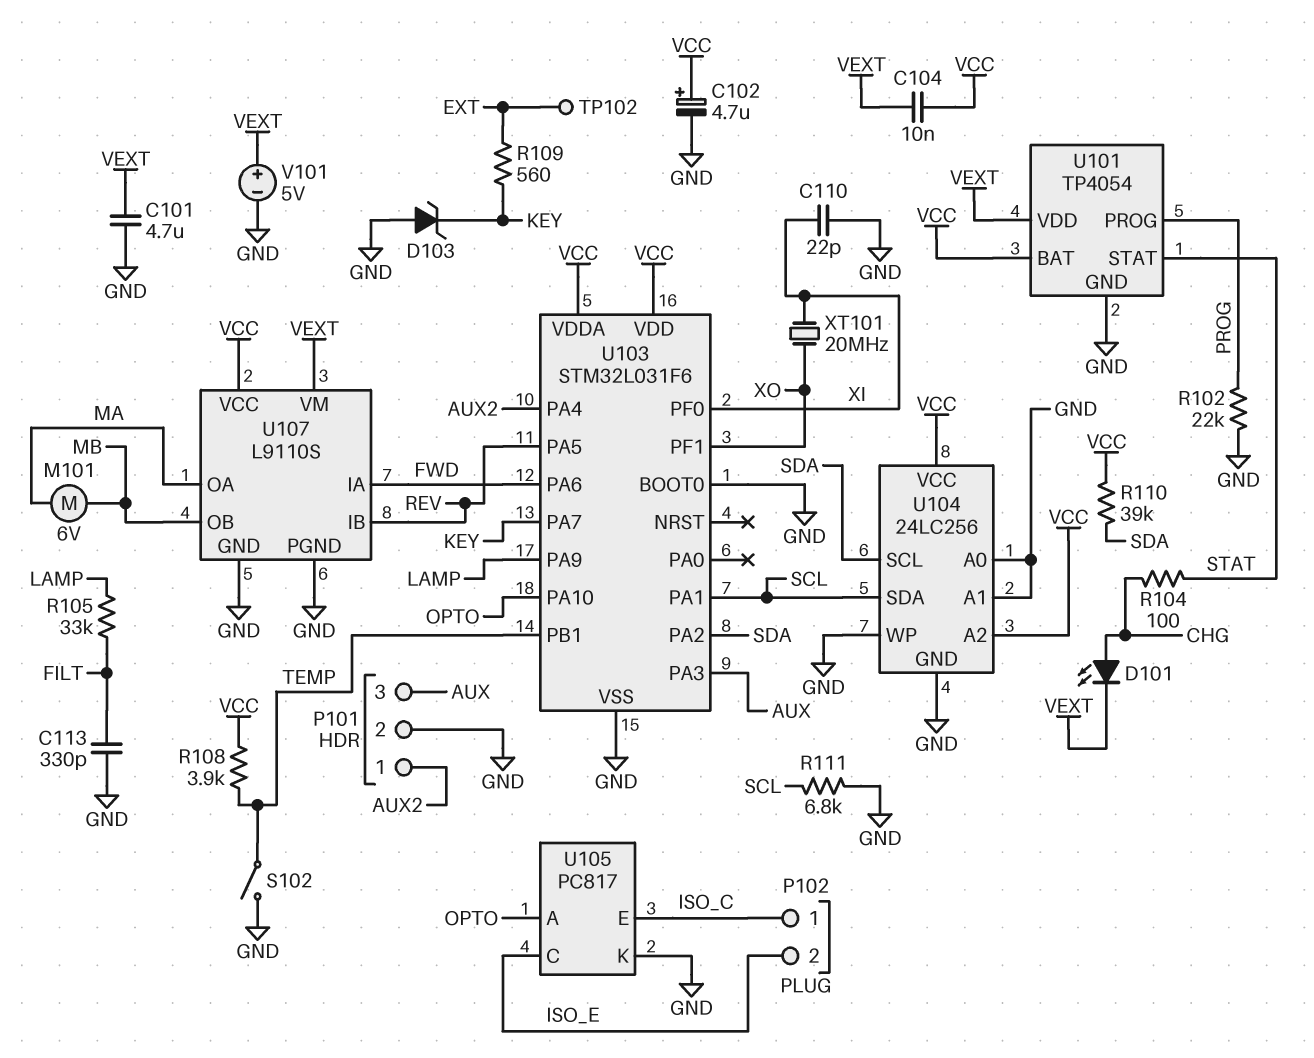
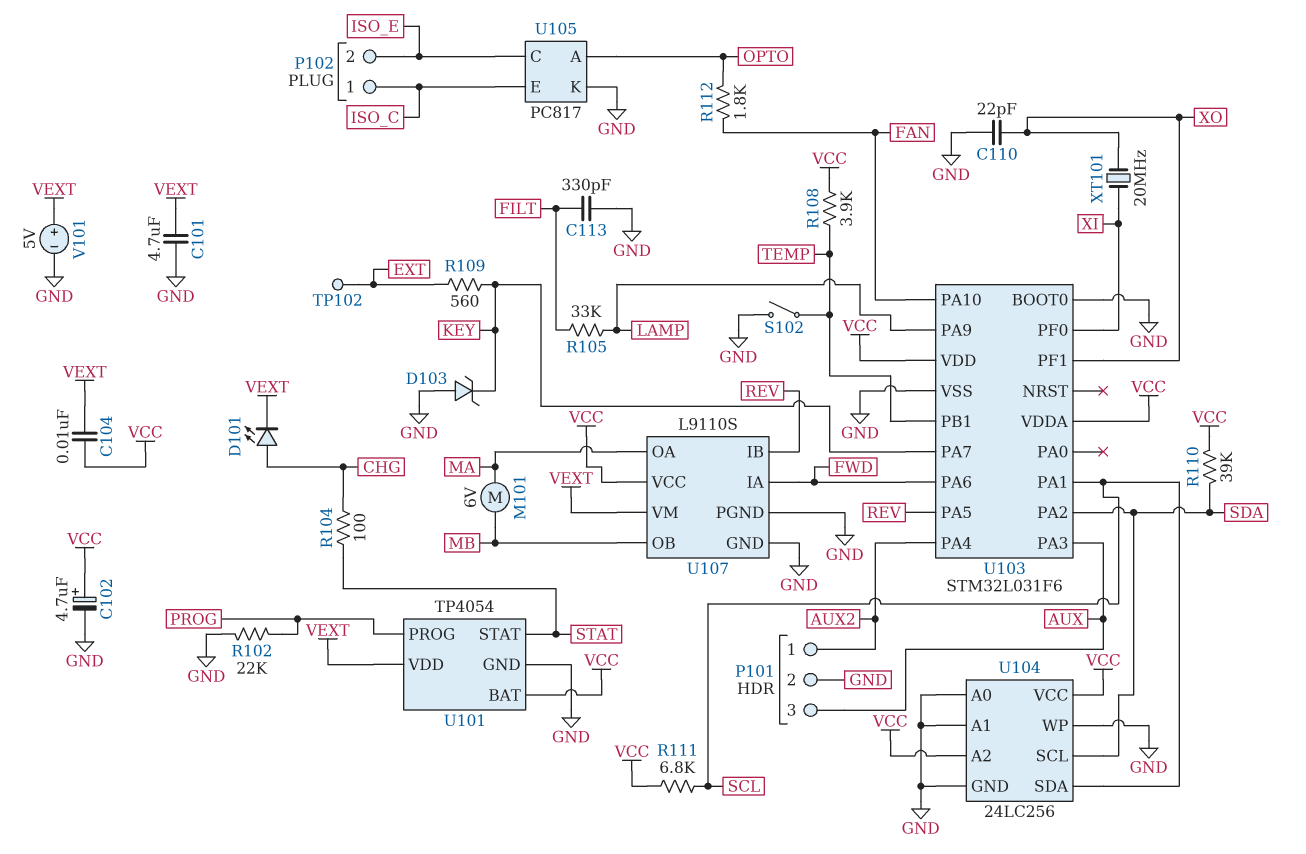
C110: 22pF (GND, XI) -> 22pF (GND, XO)
R111: 6.8k (GND, SCL) -> 6.8k (SCL, VCC)
R112: none -> 1.8k (FAN, OPTO)
U103 pin PA10: OPTO -> FAN

